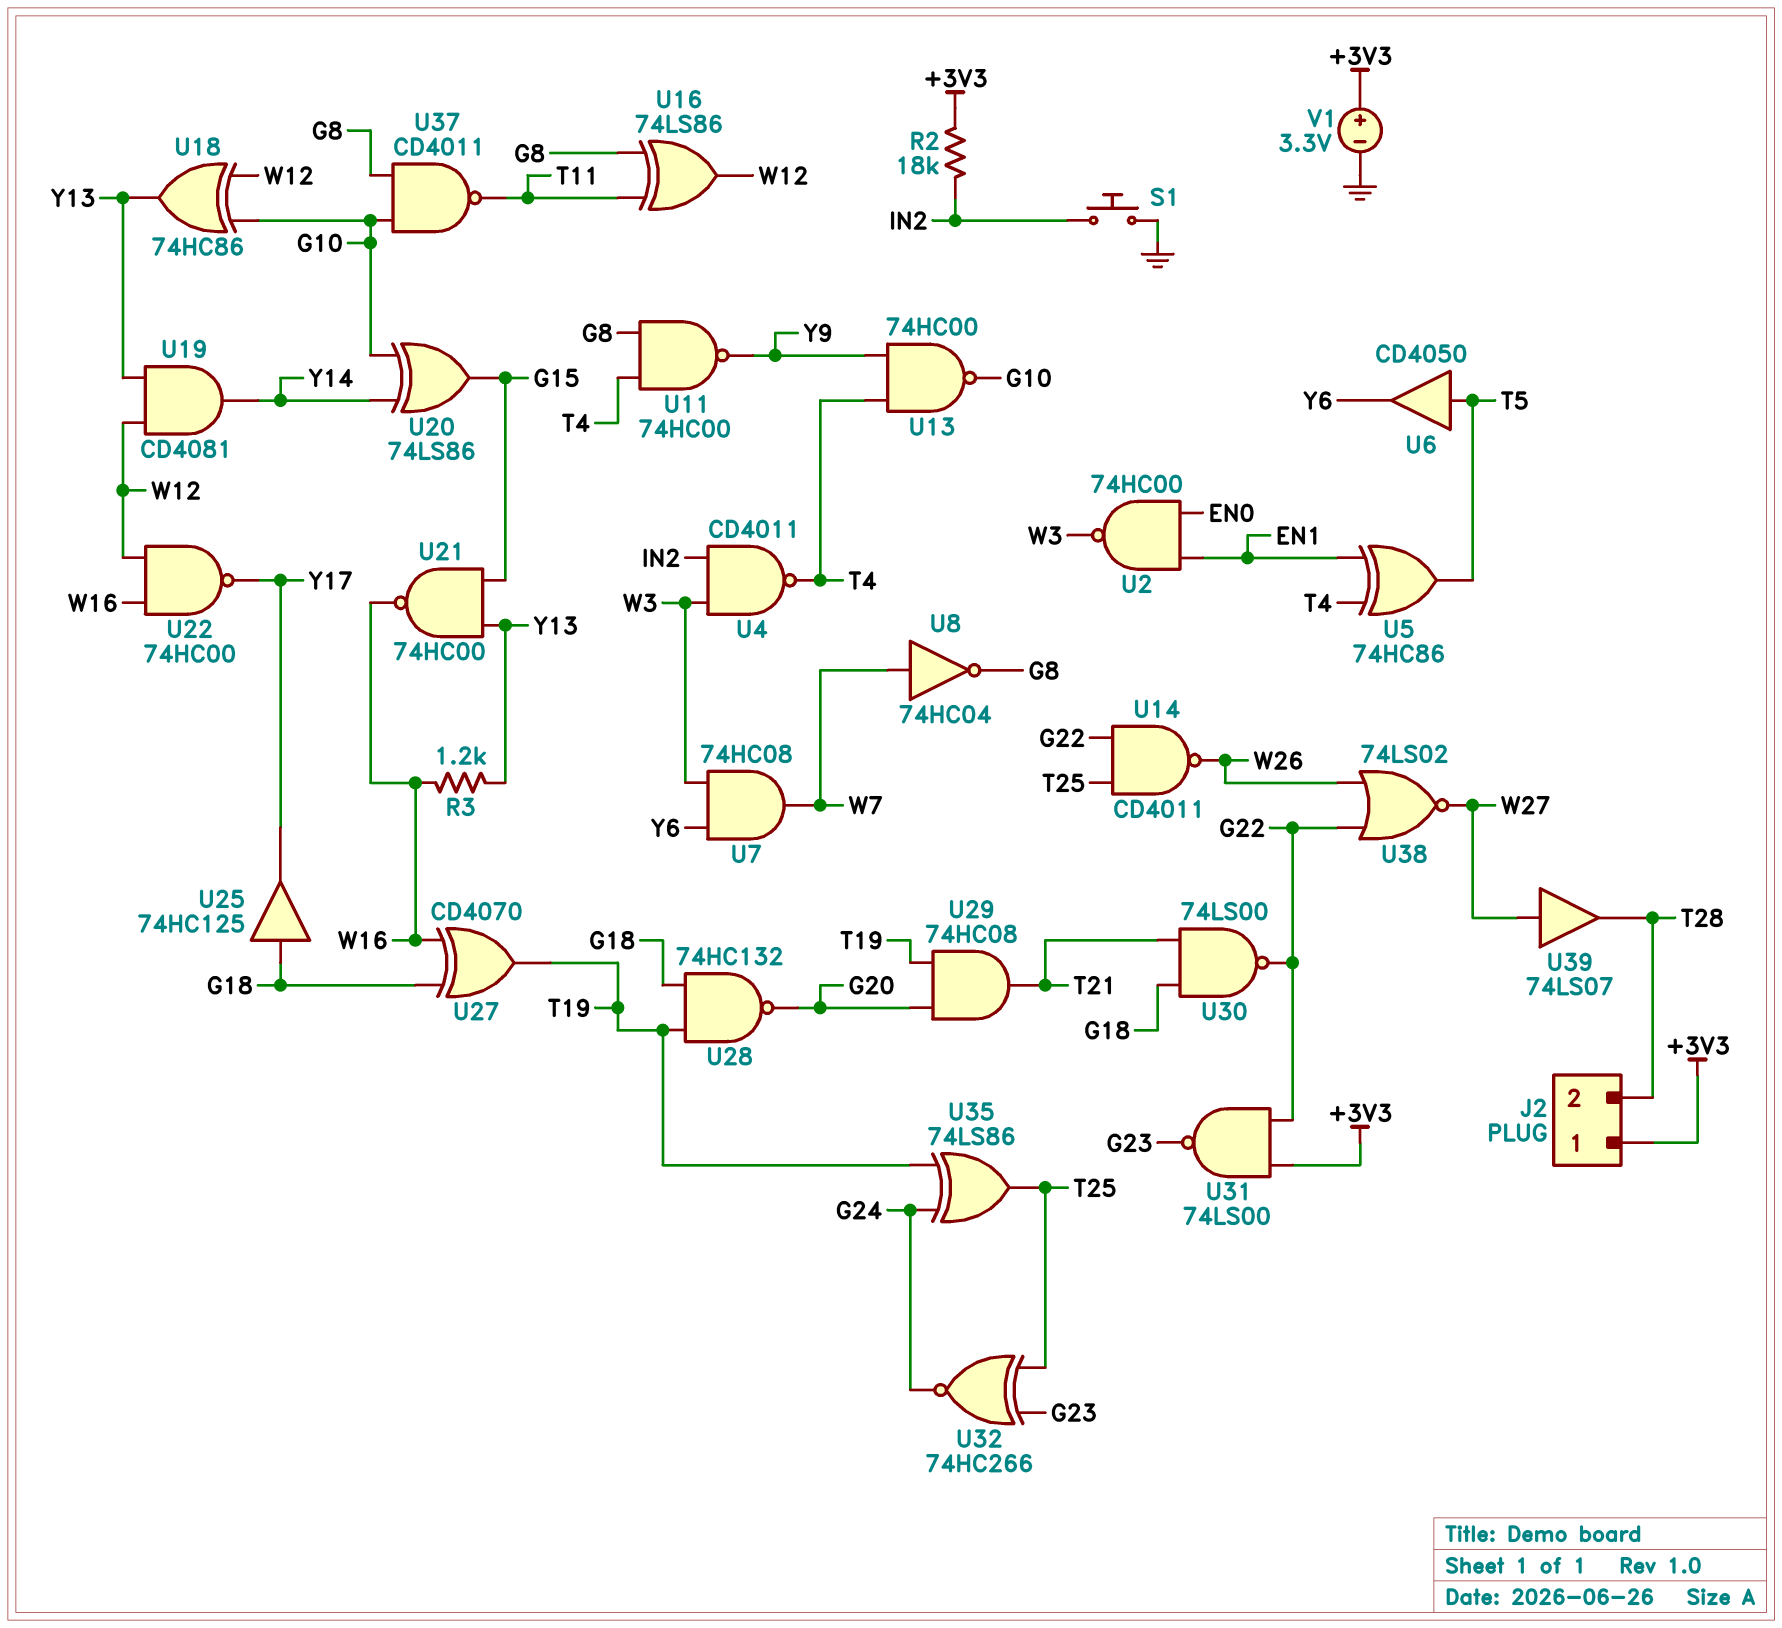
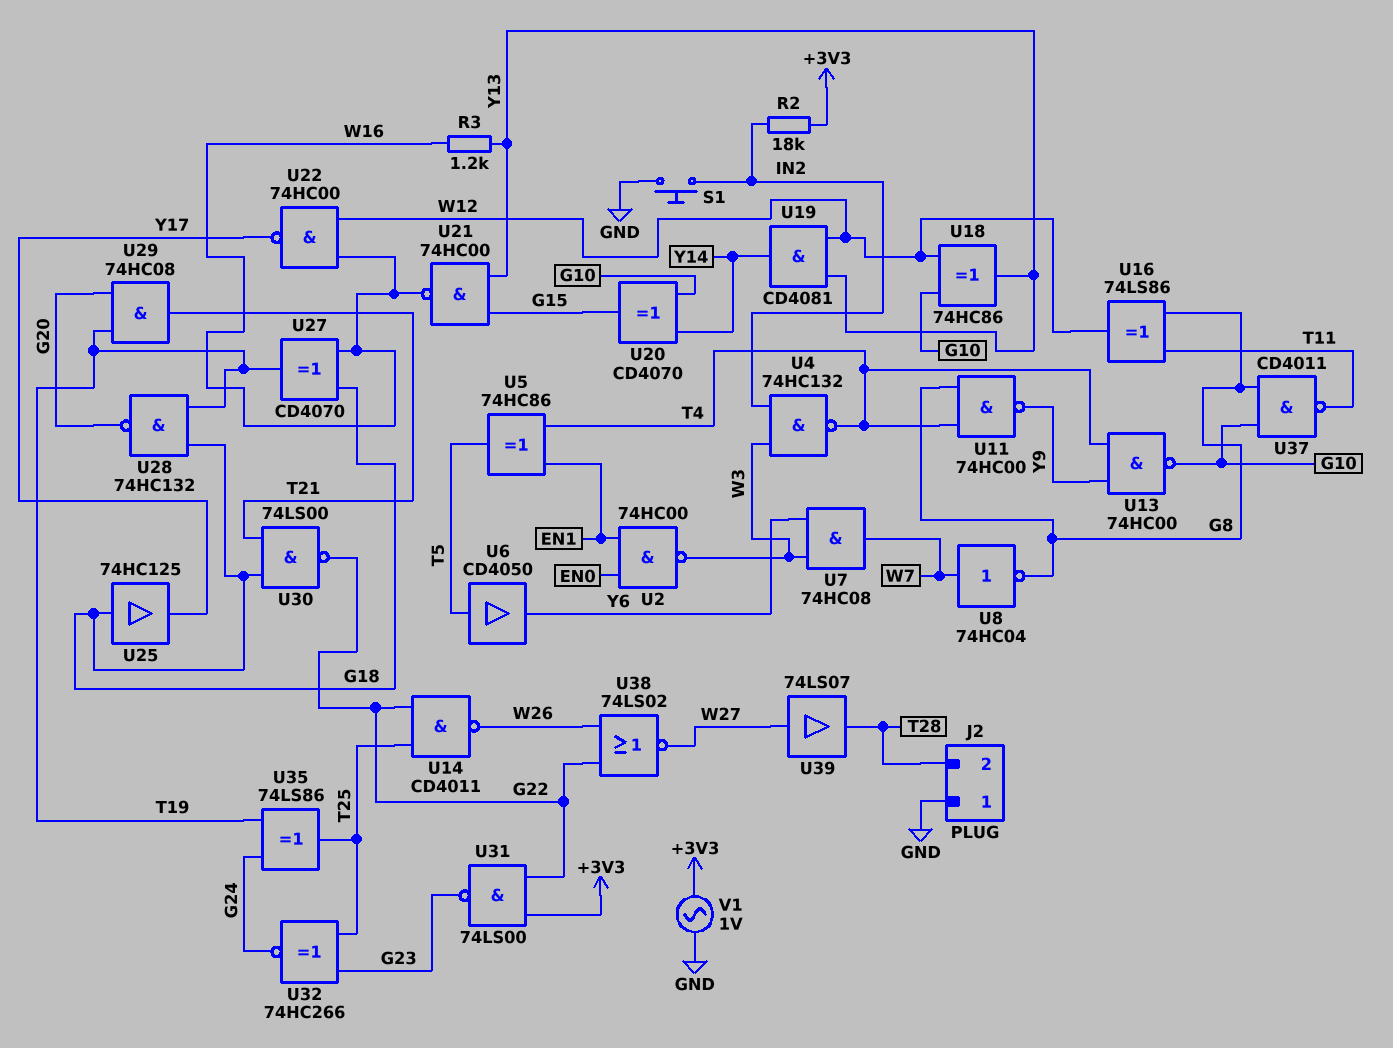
J2 pin 1: +3V3 -> GND
U4: NAND CD4011 (in IN2, in W3, out T4) -> NAND 74HC132 (in IN2, in W3, out T4)
U20: XOR 74LS86 (in G10, in Y14, out G15) -> XOR CD4070 (in G10, in Y14, out G15)
V1: 3.3V (plus +3V3, minus GND) -> AC 1V (+3V3, GND)

